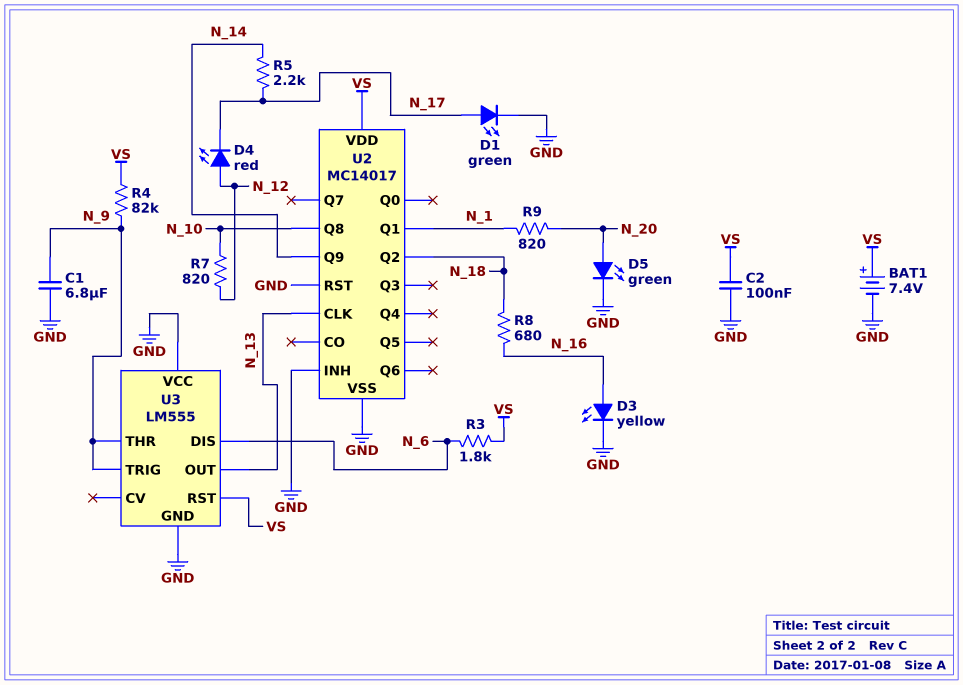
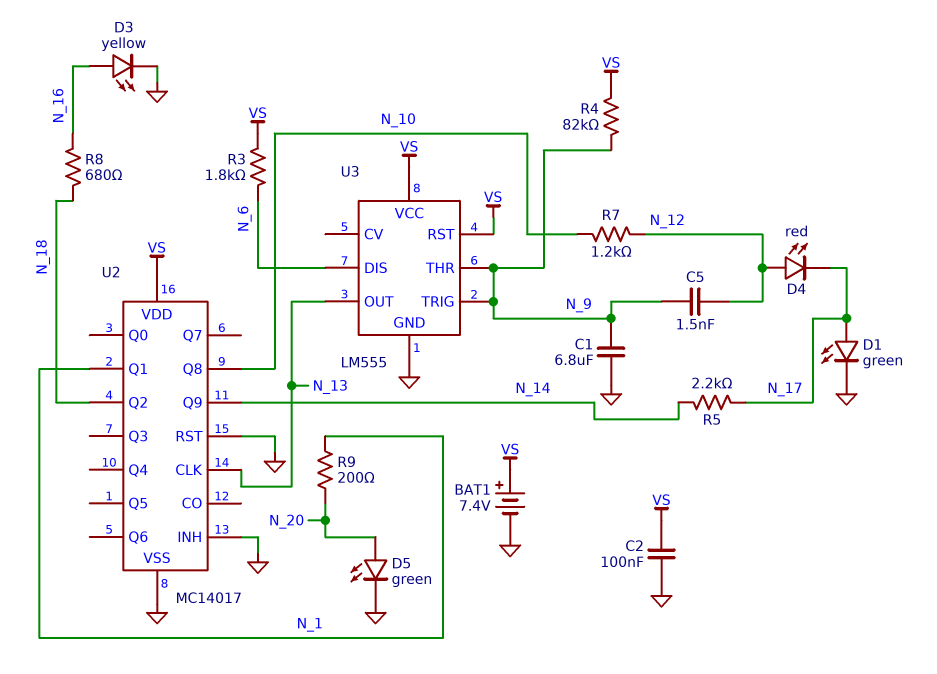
C5: none -> 1.5nF (N_9, N_12)
R7: 820 (N_10, N_12) -> 1.2k (N_10, N_12)
R9: 820 (N_1, N_20) -> 200 (N_1, N_20)
U3 pin VCC: GND -> VS

